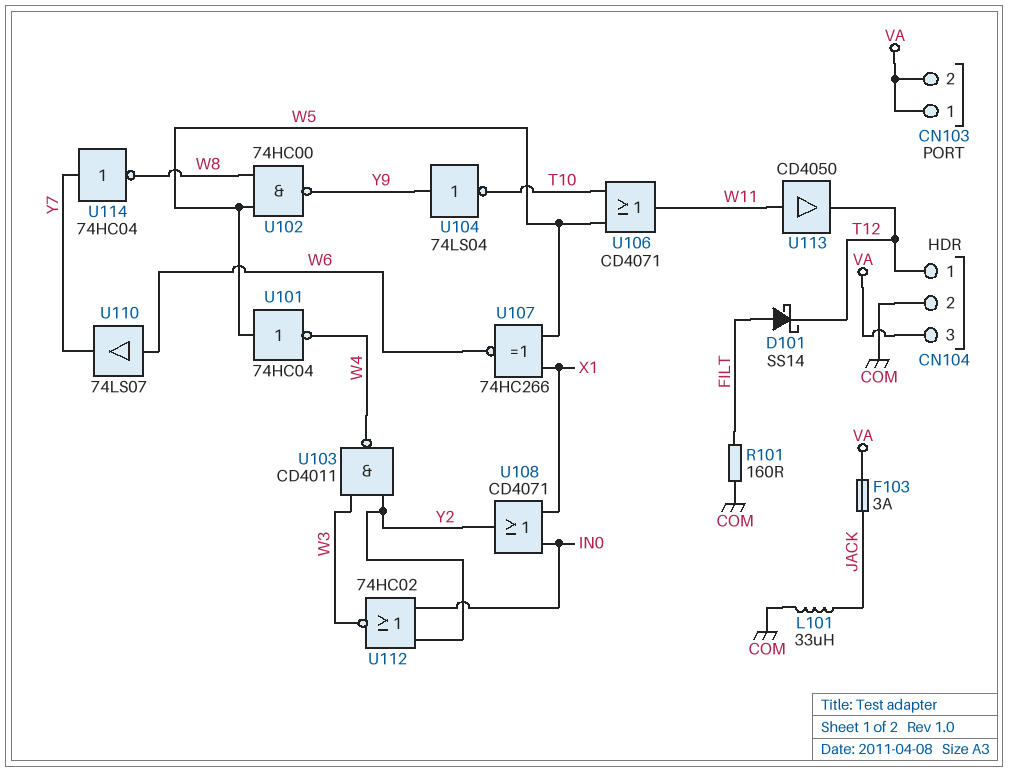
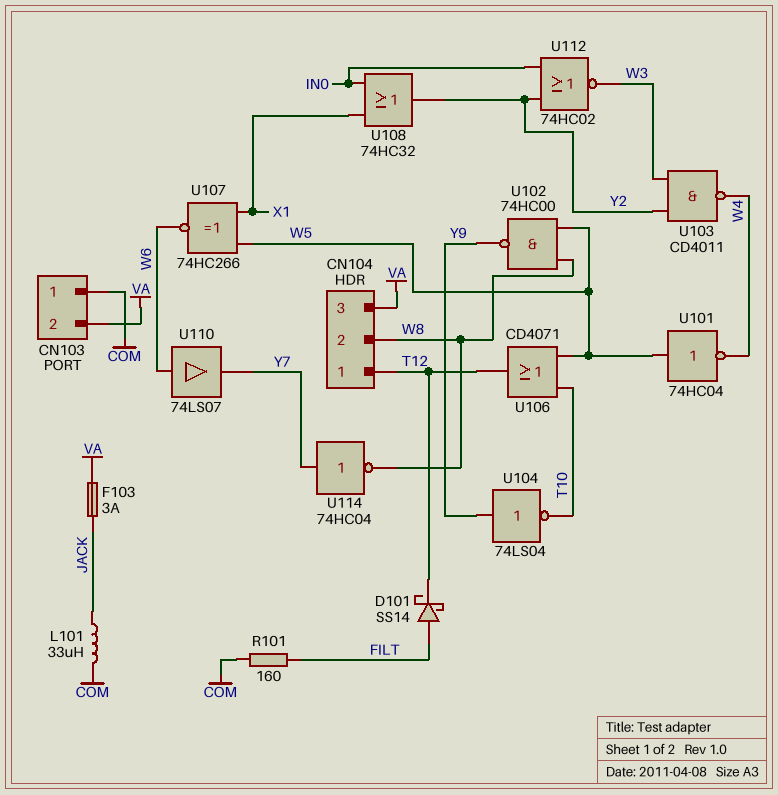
CN103 pin 1: VA -> COM
CN104 pin 2: COM -> W8
U106: OR CD4071 (in T10, in W5, out W11) -> OR CD4071 (in T10, in W5, out T12)
U108: OR CD4071 (in IN0, in X1, out Y2) -> OR 74HC32 (in IN0, in X1, out Y2)
U113: buffer CD4050 (in W11, out T12) -> none

